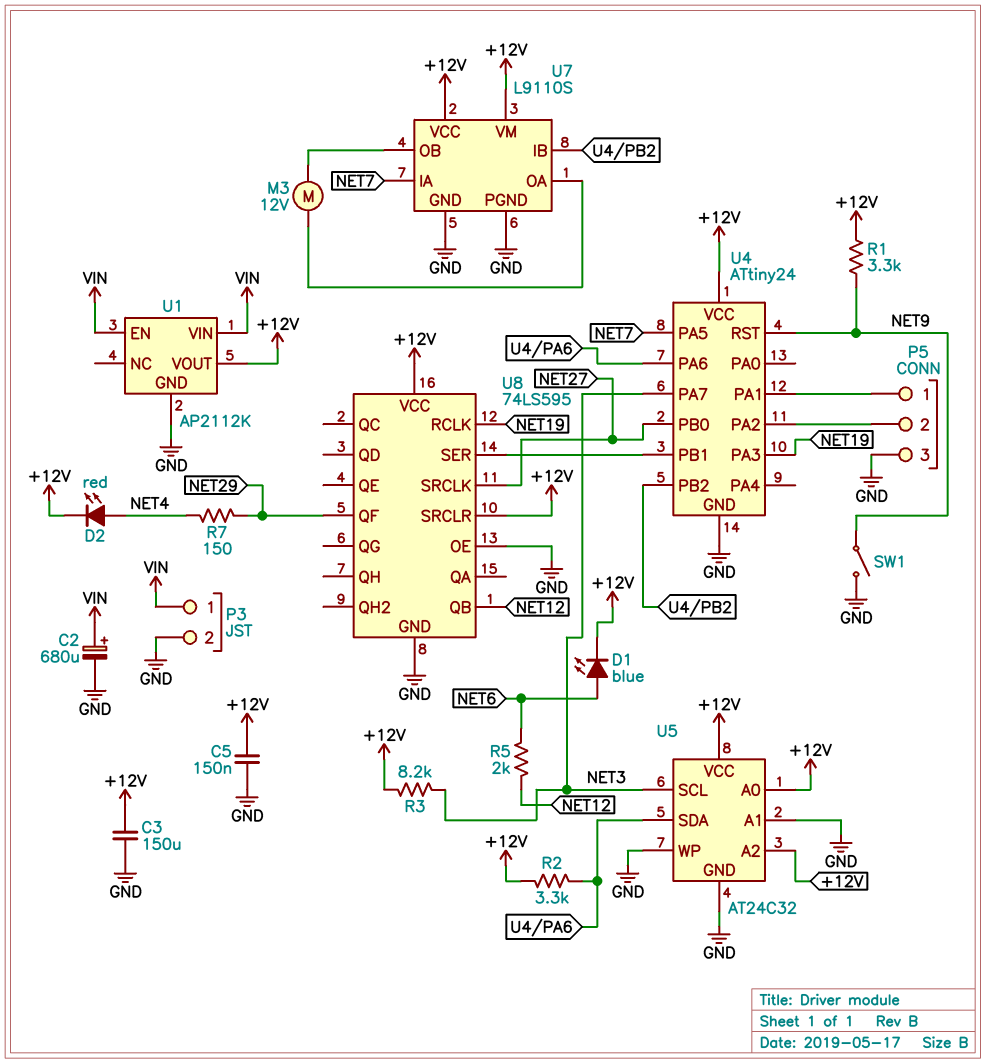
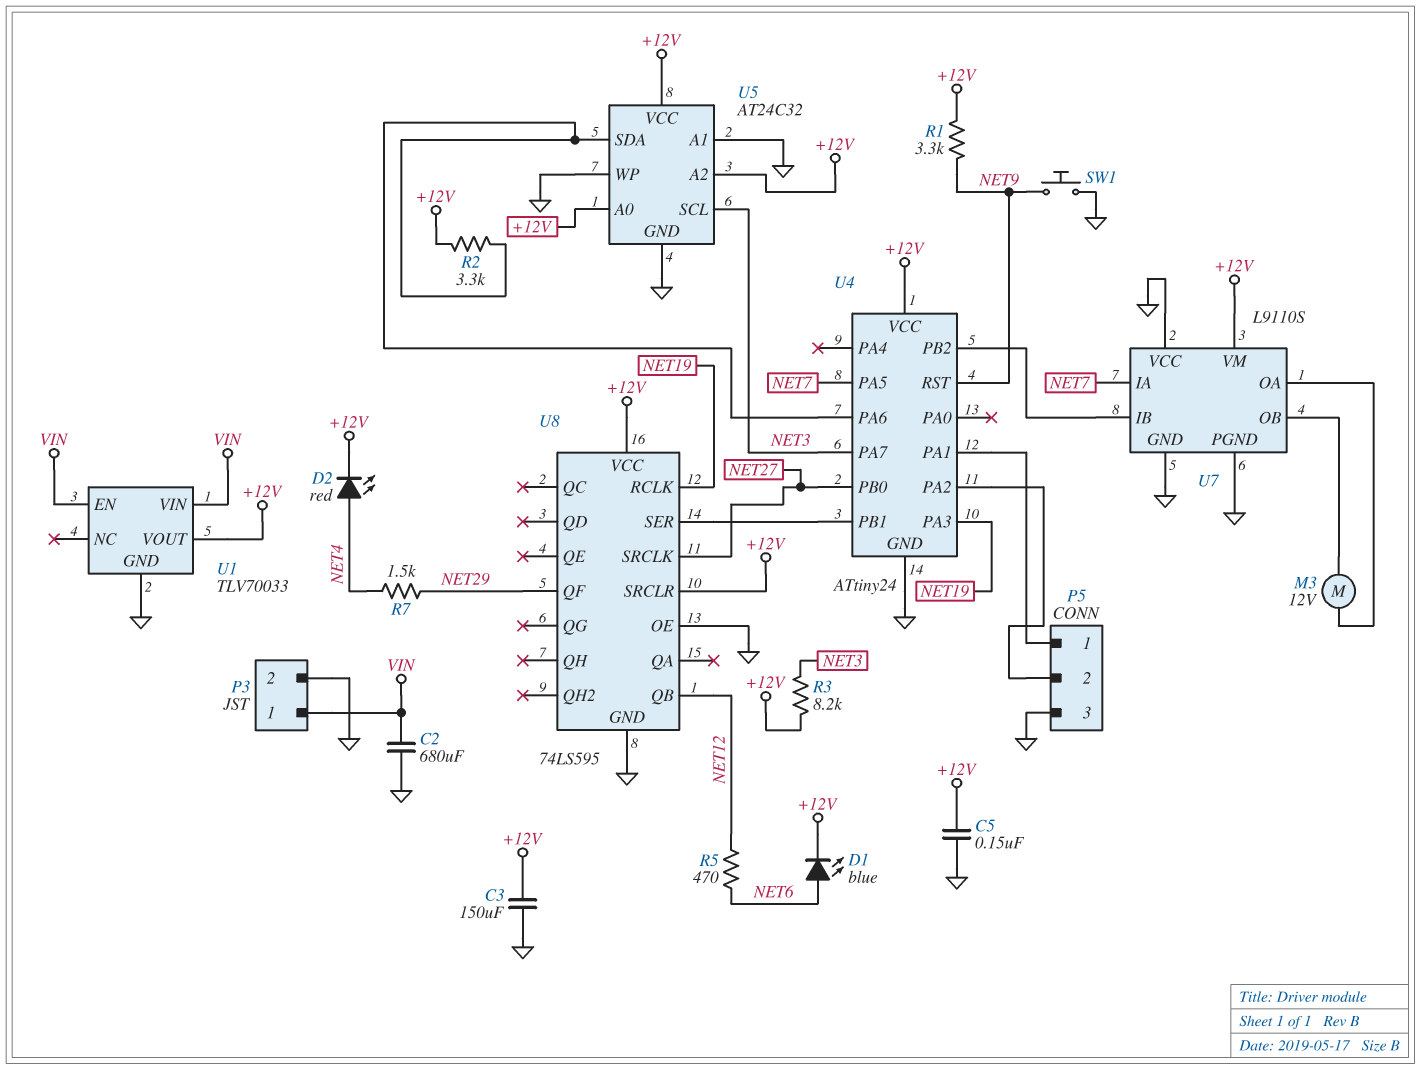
C2: 680uF (plus VIN, minus GND) -> 680uF (GND, VIN)
R5: 2k (NET6, NET12) -> 470 (NET6, NET12)
R7: 150 (NET4, NET29) -> 1.5k (NET4, NET29)
SW1: switch (GND, NET9) -> button (GND, NET9)
U1: AP2112K -> TLV70033
U7 pin VCC: +12V -> GND

